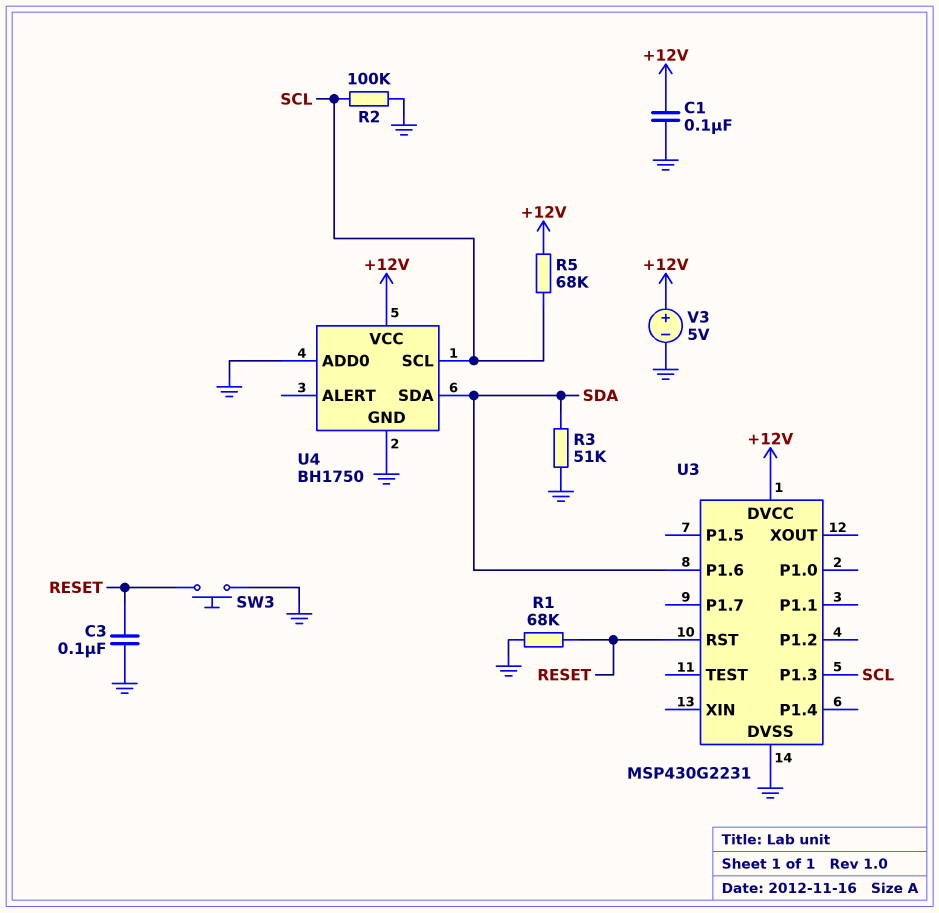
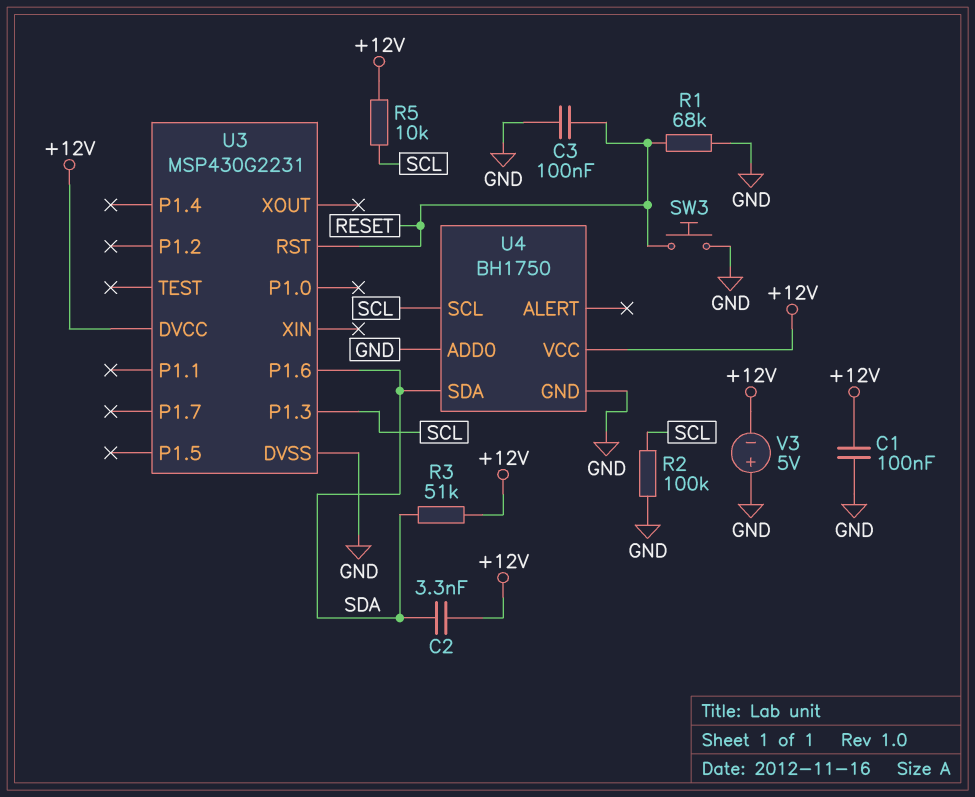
C2: none -> 3.3nF (+12V, SDA)
R3: 51k (GND, SDA) -> 51k (+12V, SDA)
R5: 68k (+12V, SCL) -> 10k (+12V, SCL)
V3: 5V (plus +12V, minus GND) -> 5V (plus GND, minus +12V)

